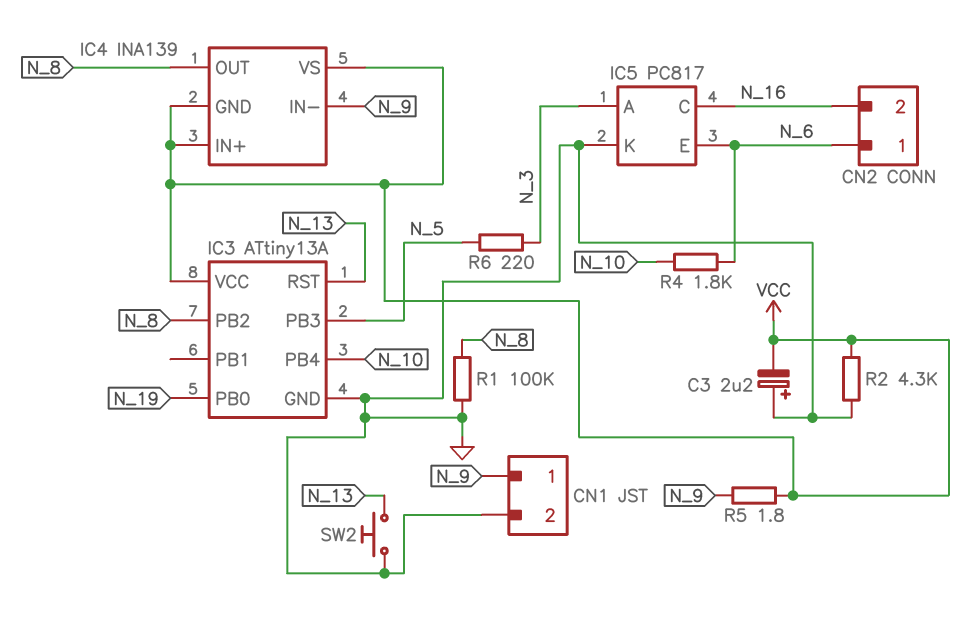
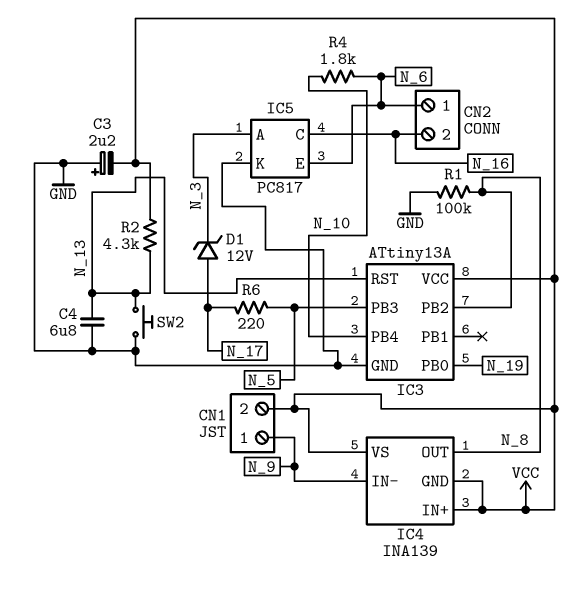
C4: none -> 6.8uF (GND, N_13)
CN1 pin 2: GND -> VCC
D1: none -> zener 12V (A N_17, K N_3)
R2: 4.3k (GND, VCC) -> 4.3k (N_13, VCC)
R5: 1.8 (N_9, VCC) -> none
R6: 220 (N_3, N_5) -> 220 (N_5, N_17)

